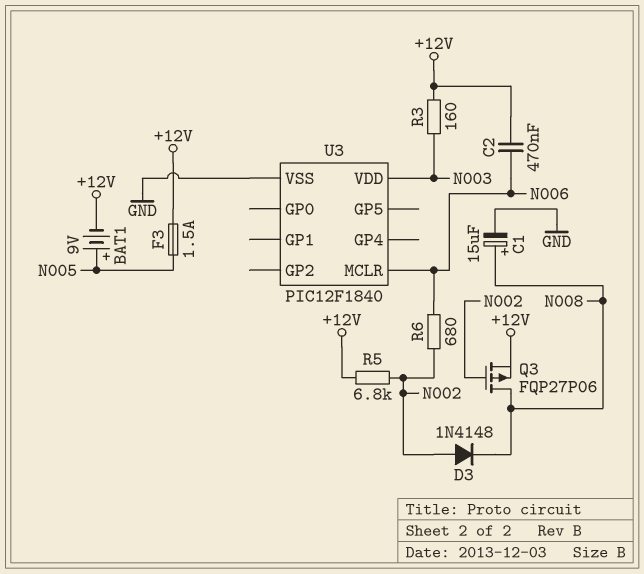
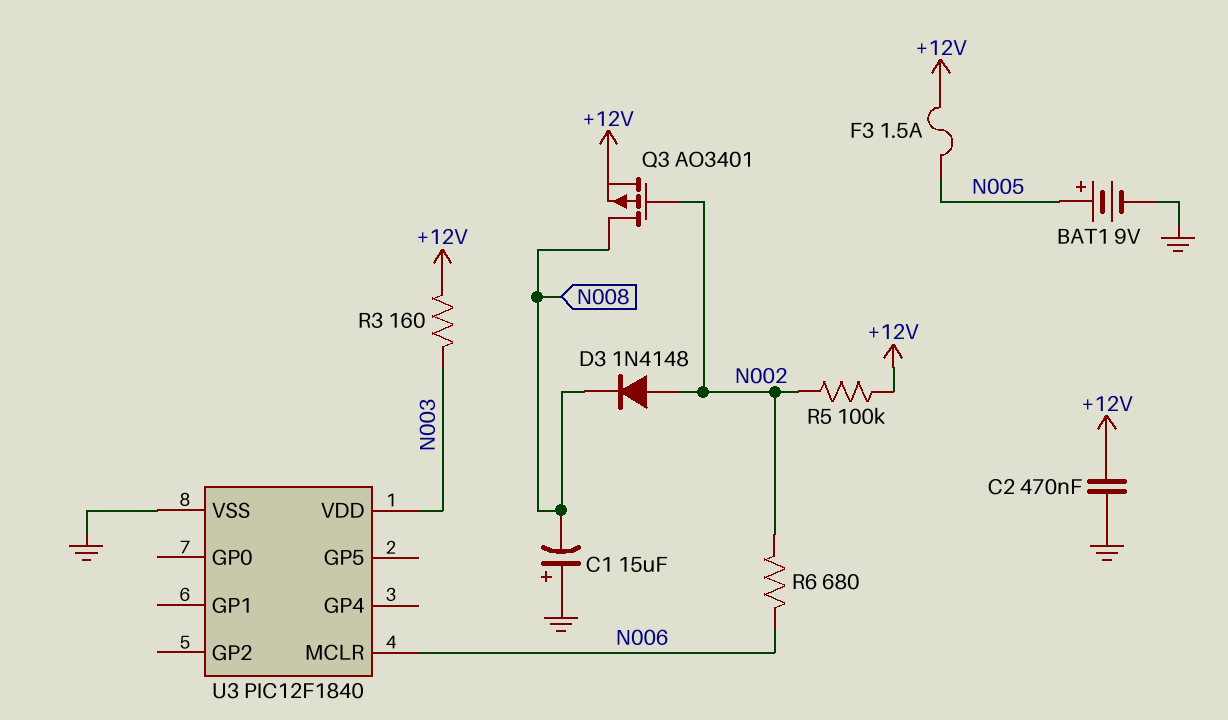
BAT1: 9V (plus N005, minus +12V) -> 9V (plus N005, minus GND)
C1: 15uF (plus N008, minus GND) -> 15uF (plus GND, minus N008)
C2: 470nF (+12V, N006) -> 470nF (+12V, GND)
Q3: PMOS FQP27P06 (G N002, D N008, S +12V) -> PMOS AO3401 (G N002, D N008, S +12V)
R5: 6.8k (+12V, N002) -> 100k (+12V, N002)

